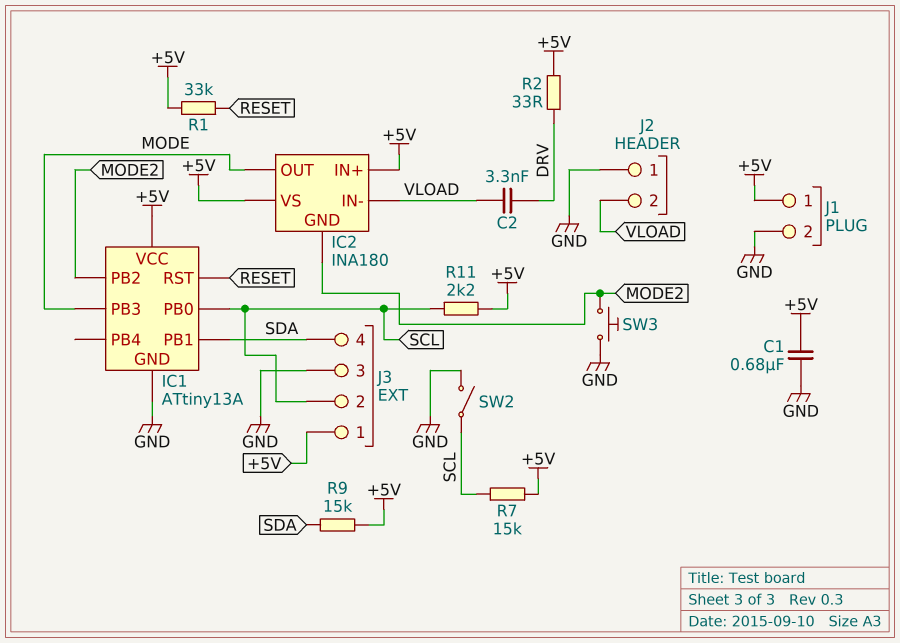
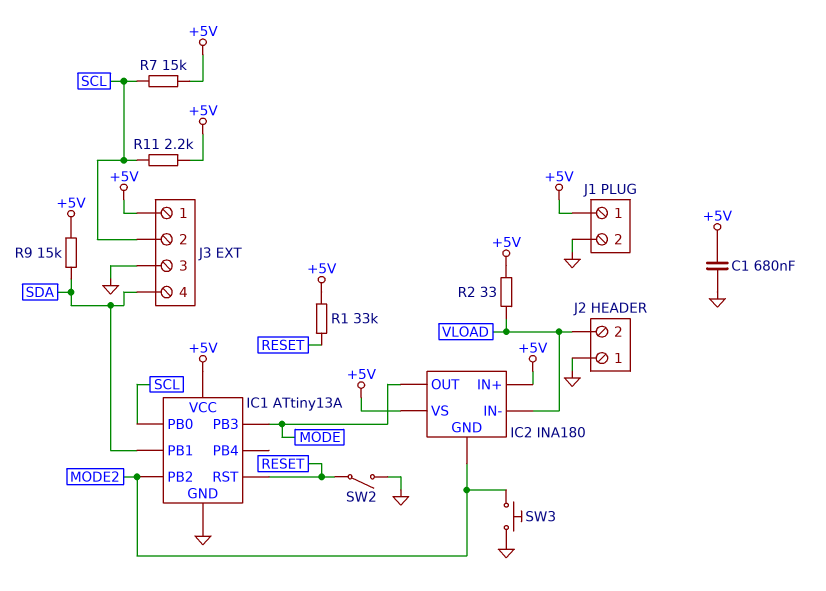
C2: 3.3nF (DRV, VLOAD) -> none
R2: 33 (+5V, DRV) -> 33 (+5V, VLOAD)
SW2: switch (GND, SCL) -> switch (GND, RESET)

